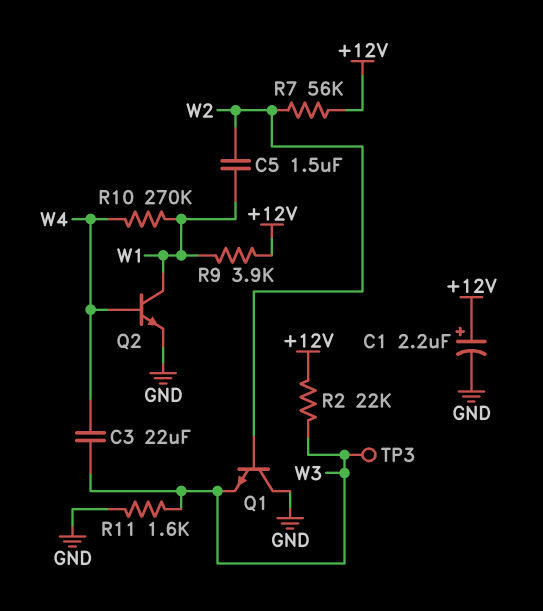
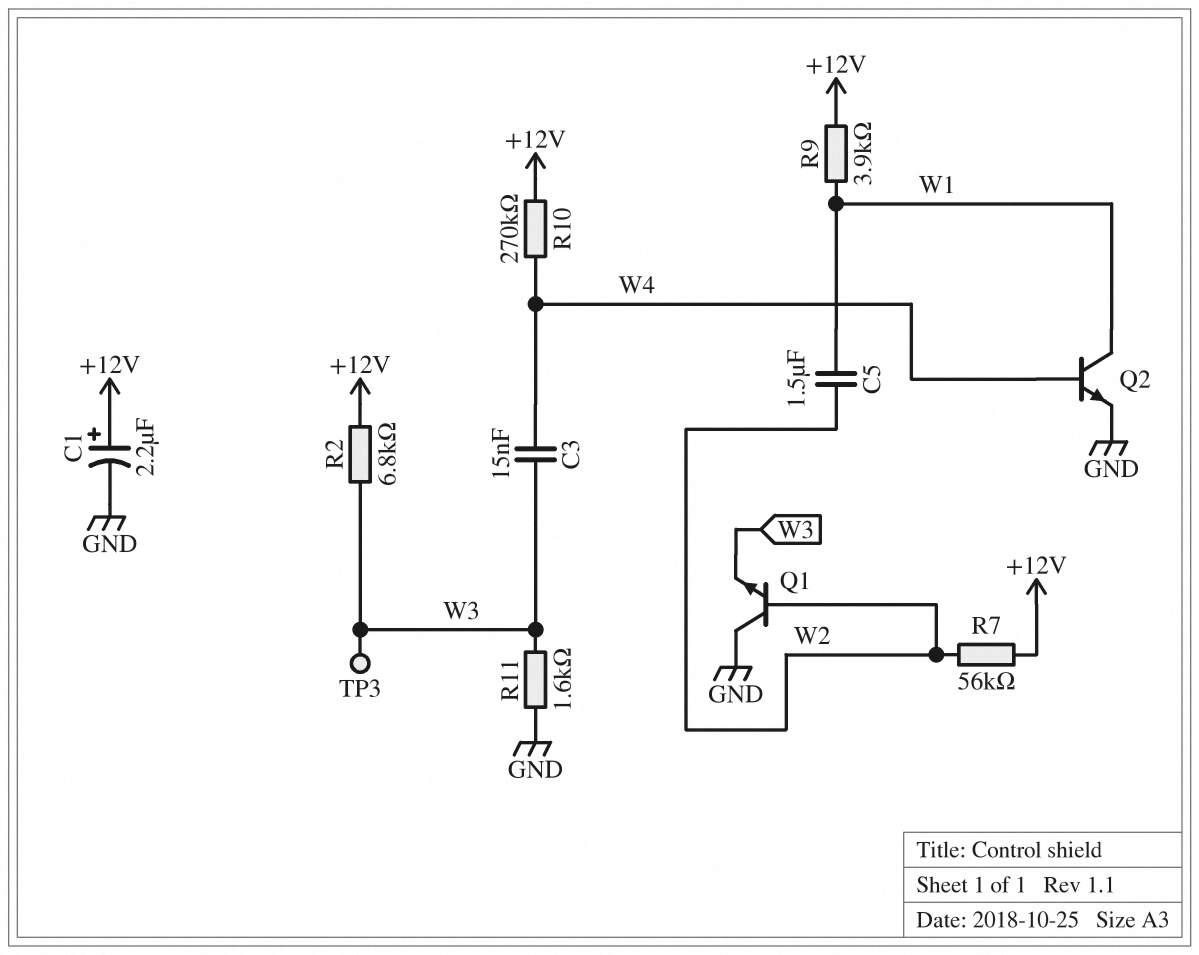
C3: 22uF (W3, W4) -> 15nF (W3, W4)
R2: 22k (+12V, W3) -> 6.8k (+12V, W3)
R10: 270k (W1, W4) -> 270k (+12V, W4)

